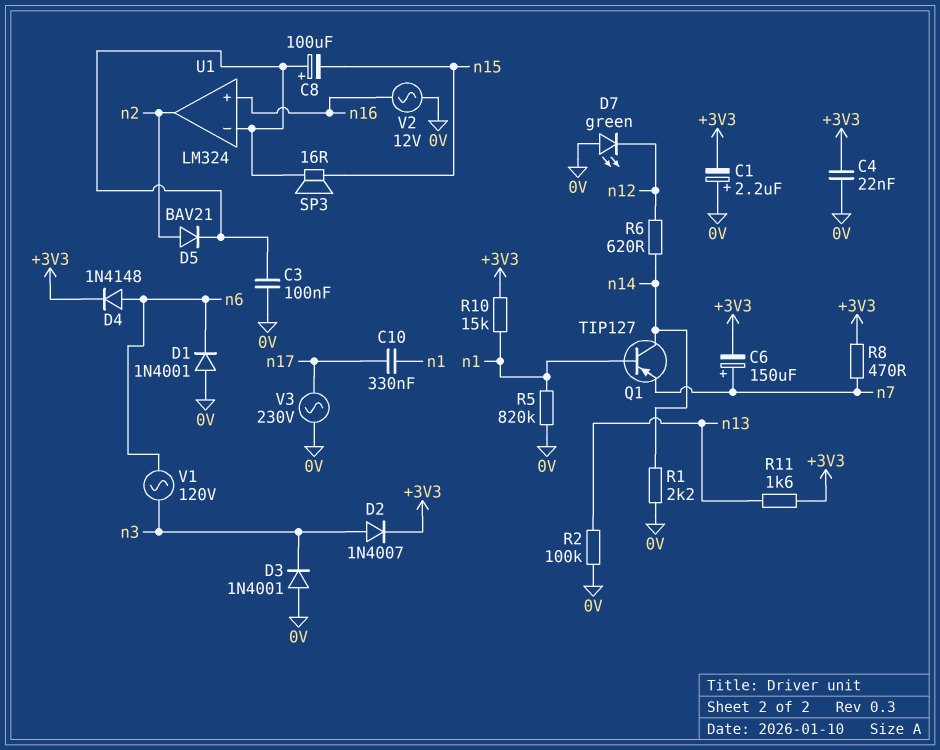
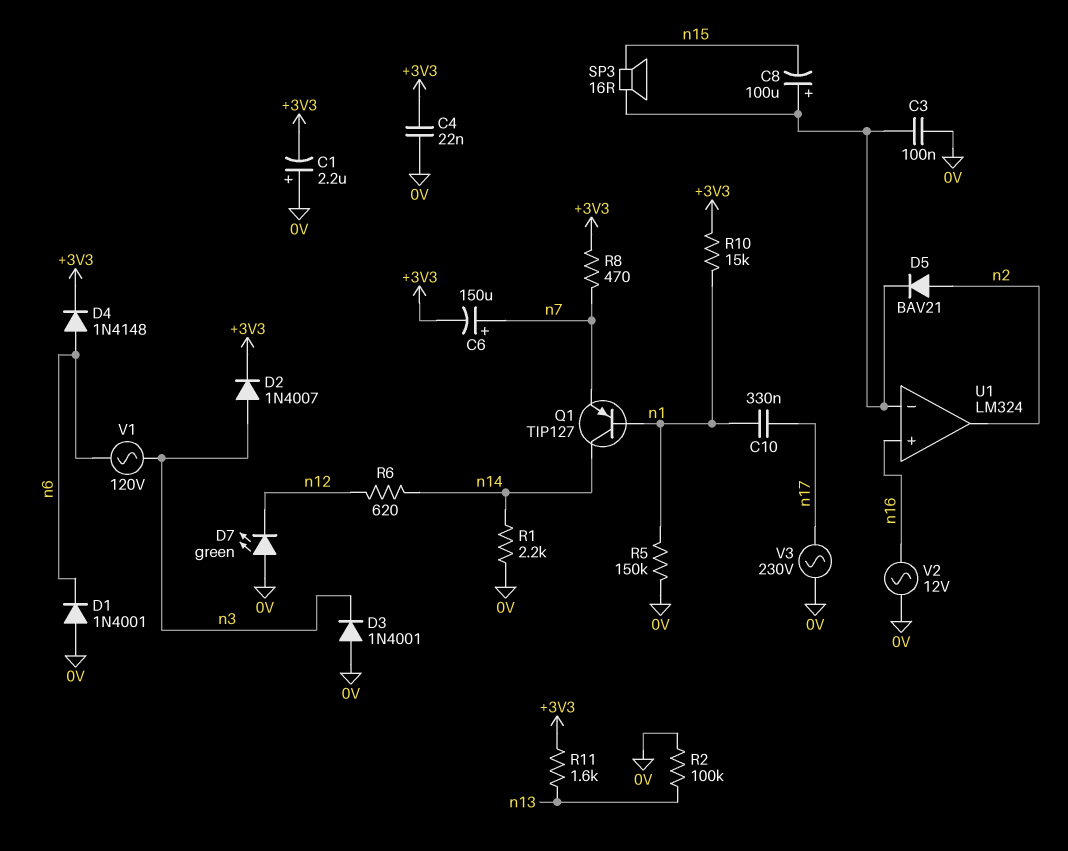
R5: 820k (0V, n1) -> 150k (0V, n1)

